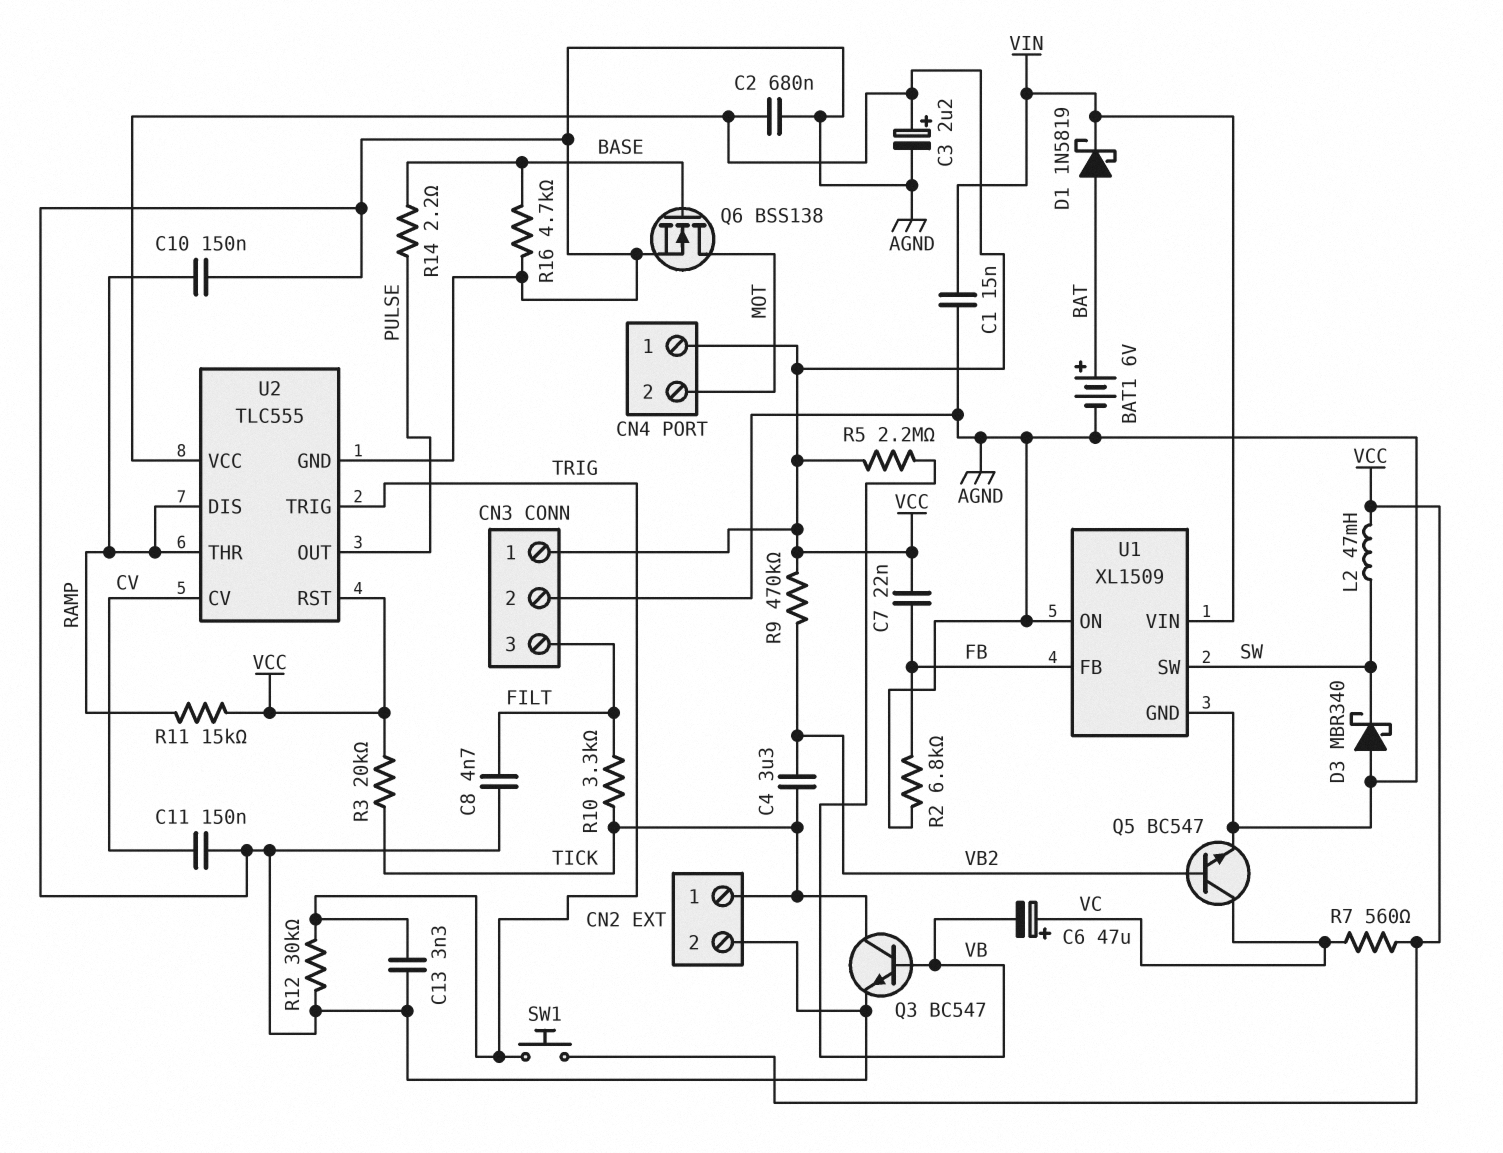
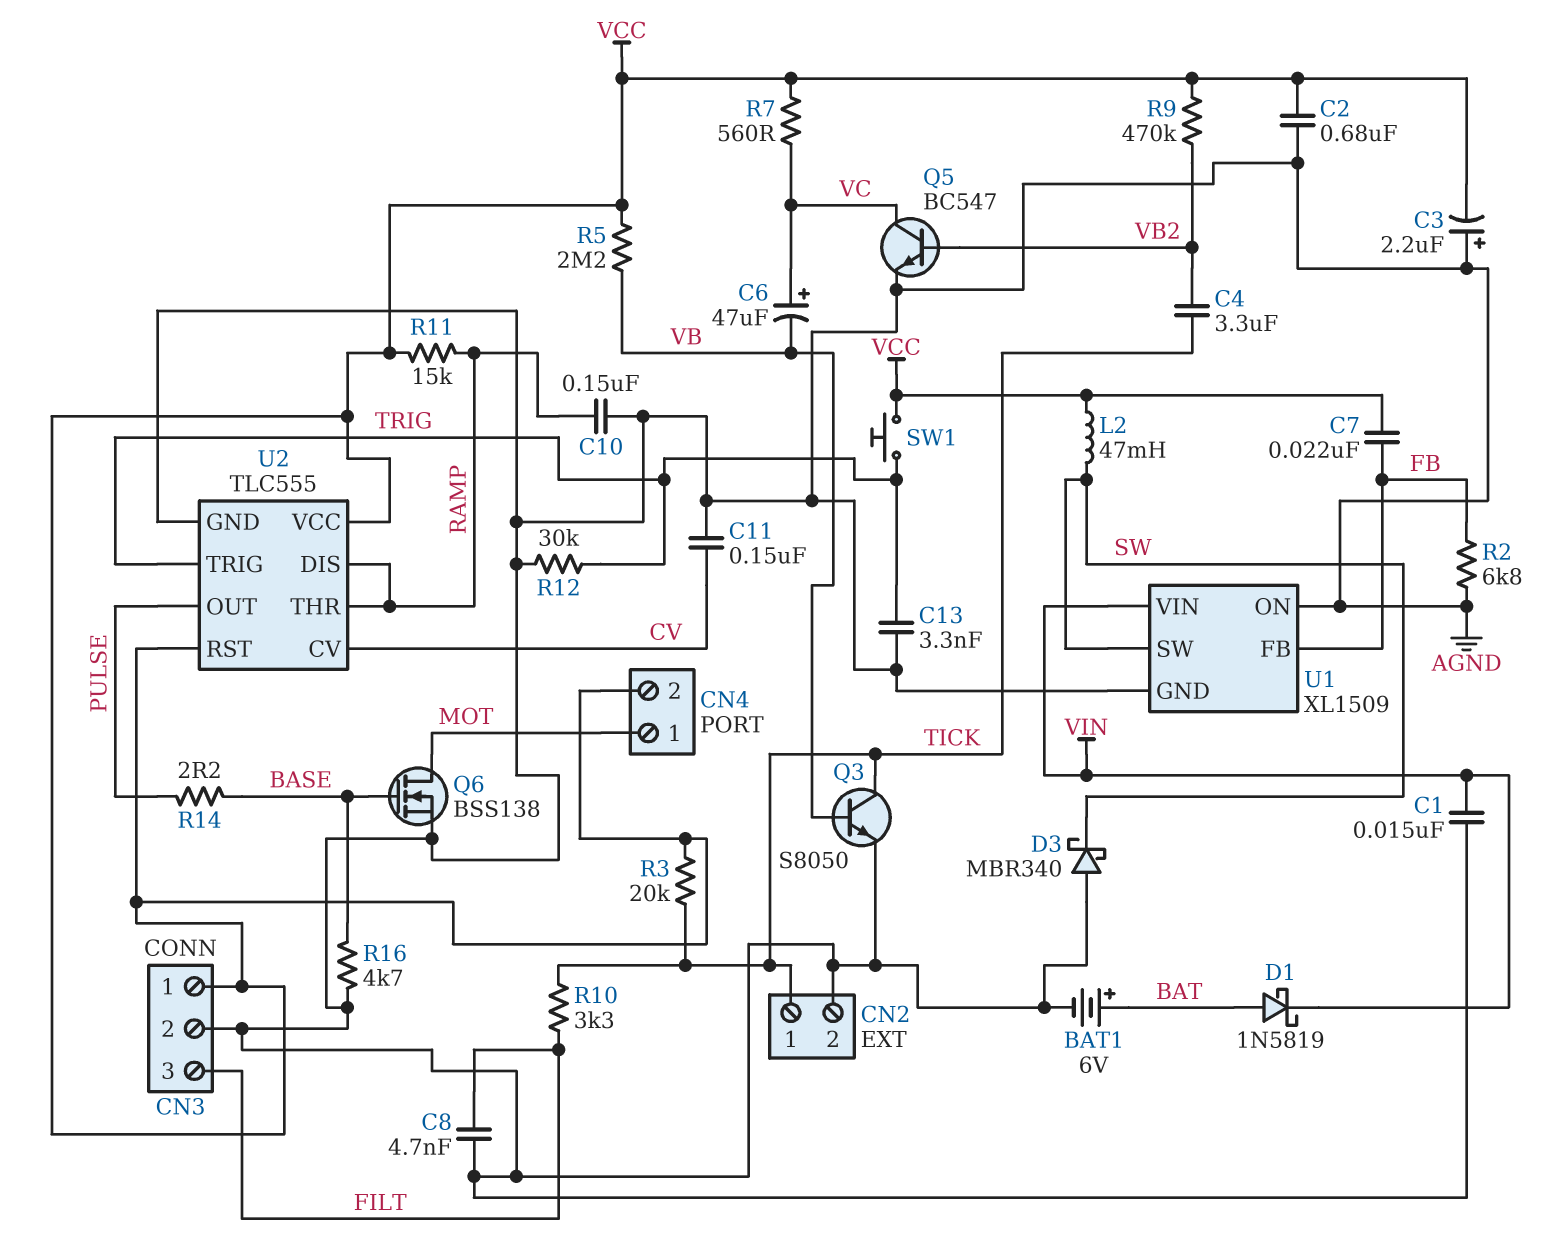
C3: 2.2uF (plus VCC, minus AGND) -> 2.2uF (plus AGND, minus VCC)
CN4 pin 1: VCC -> MOT
CN4 pin 2: MOT -> VCC
Q3: NPN BC547 (B VB, C TICK, E AGND) -> NPN S8050 (B VB, C TICK, E AGND)

